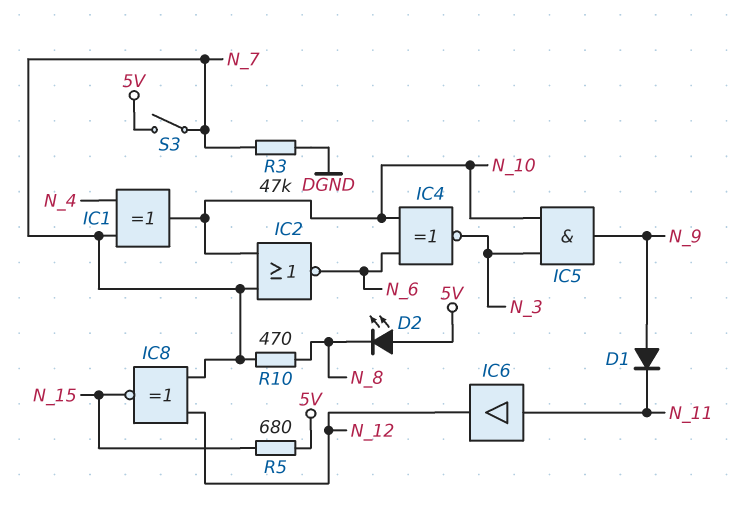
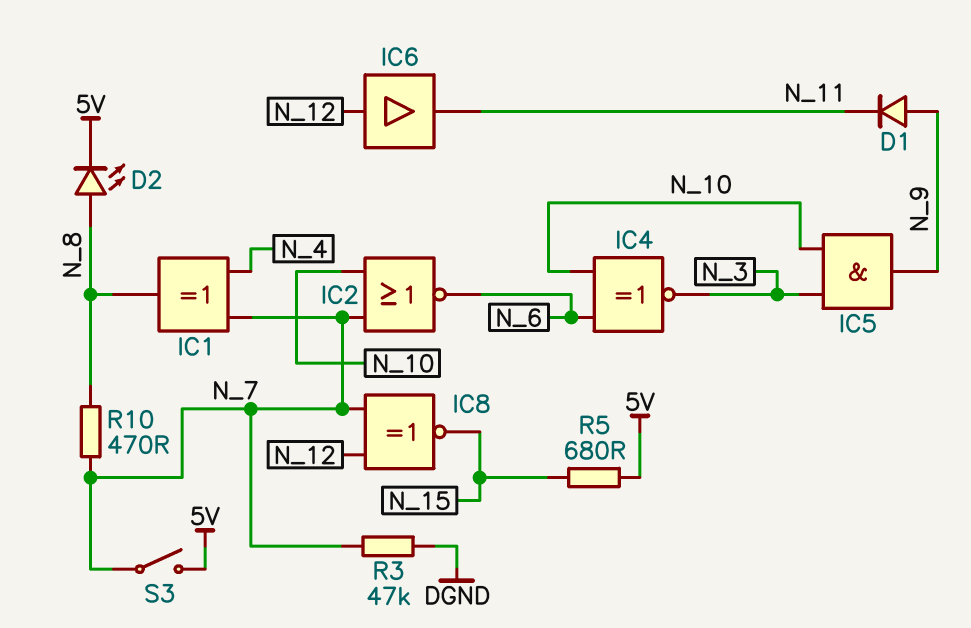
D2: LED (A 5V, K N_8) -> LED (A N_8, K 5V)
IC1: XOR (in N_4, in N_7, out N_10) -> XOR (in N_4, in N_7, out N_8)
IC6: buffer (in N_11, out N_12) -> buffer (in N_12, out N_11)

